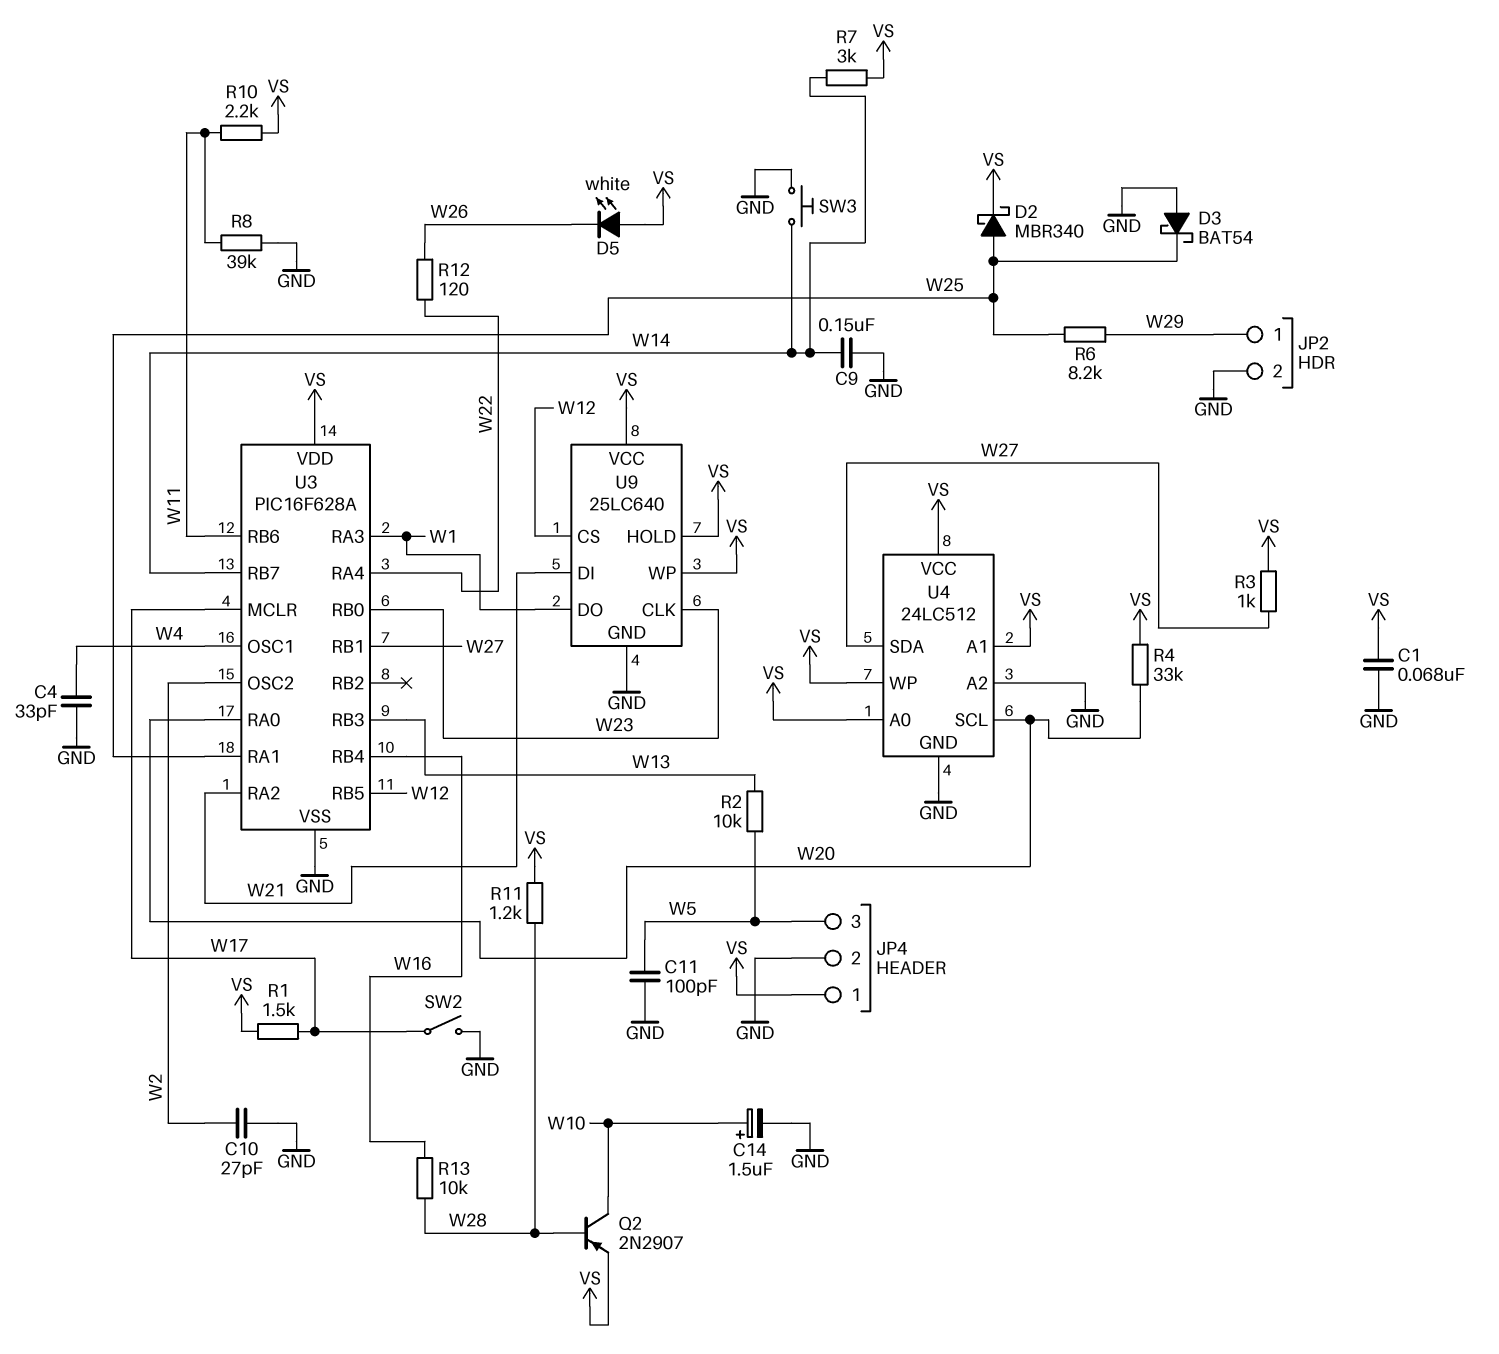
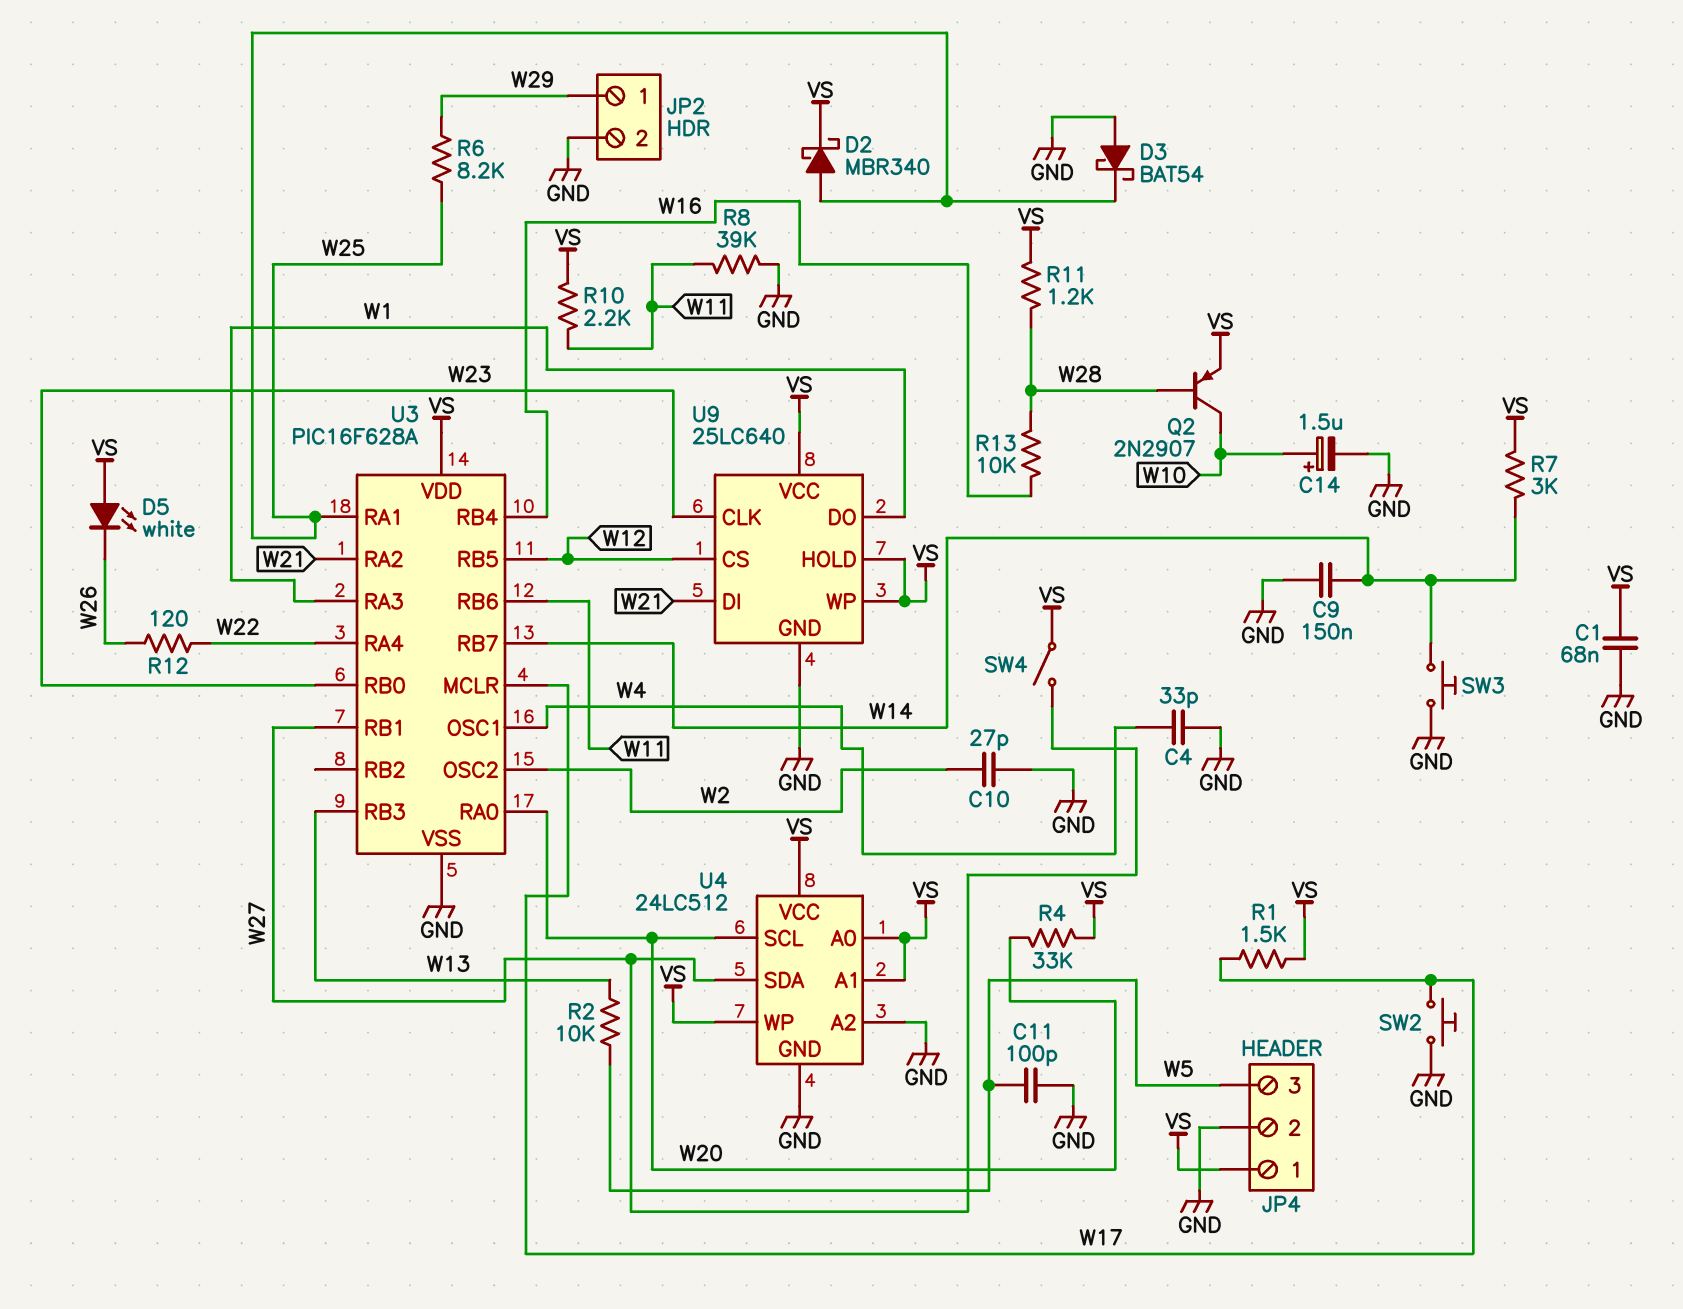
R3: 1k (VS, W27) -> none
SW2: switch (GND, W17) -> button (GND, W17)
SW4: none -> switch (VS, W27)

